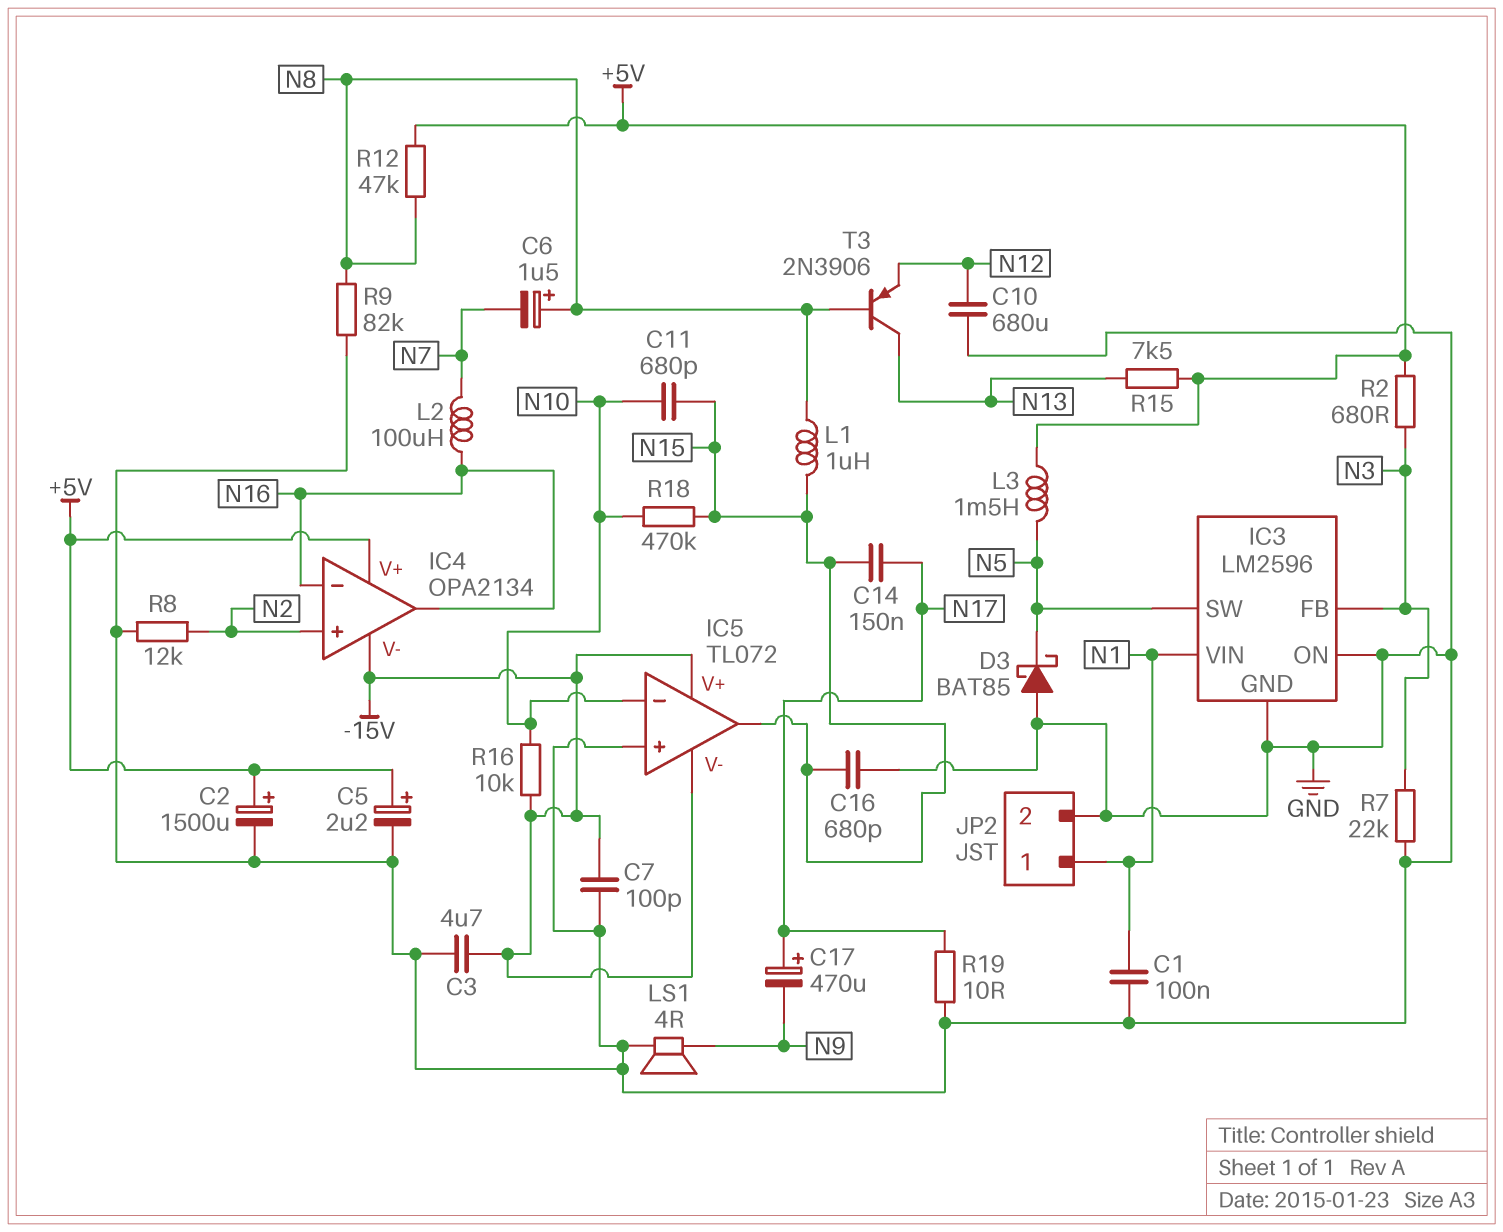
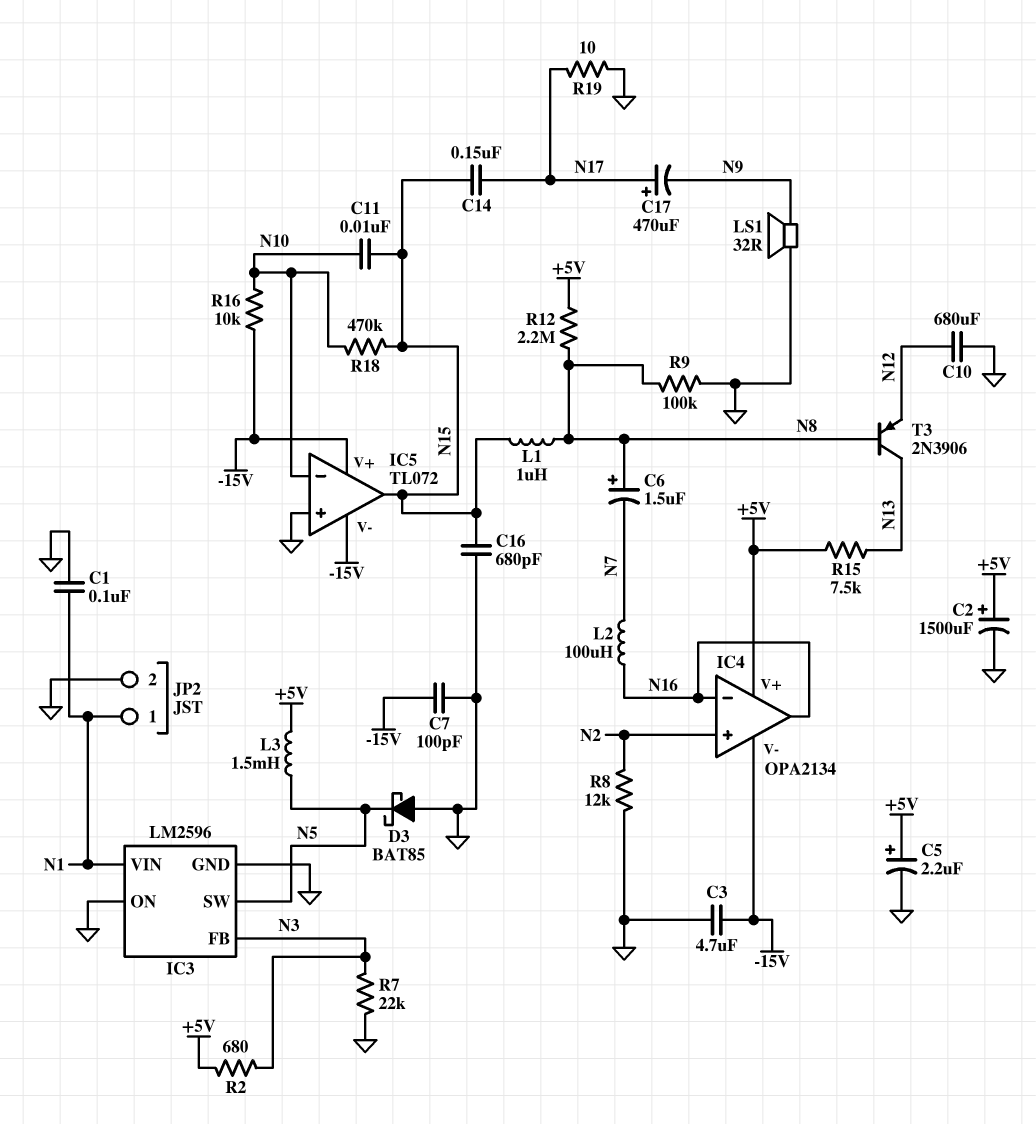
C11: 680pF (N10, N15) -> 10nF (N10, N15)
LS1: speaker 4R (GND, N9) -> speaker 32R (GND, N9)
R9: 82k (GND, N8) -> 100k (GND, N8)
R12: 47k (+5V, N8) -> 2.2M (+5V, N8)

